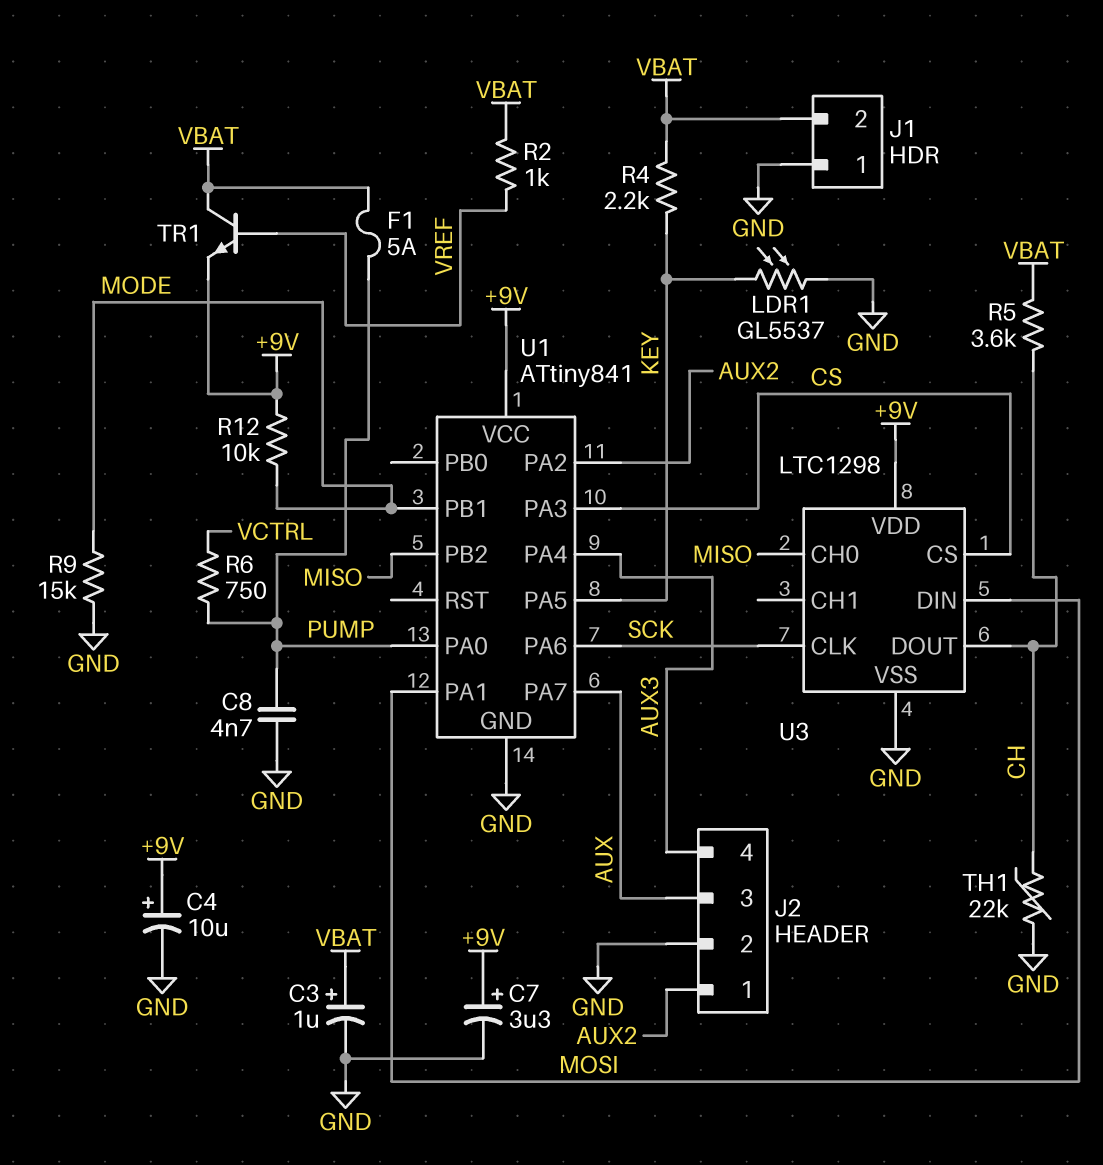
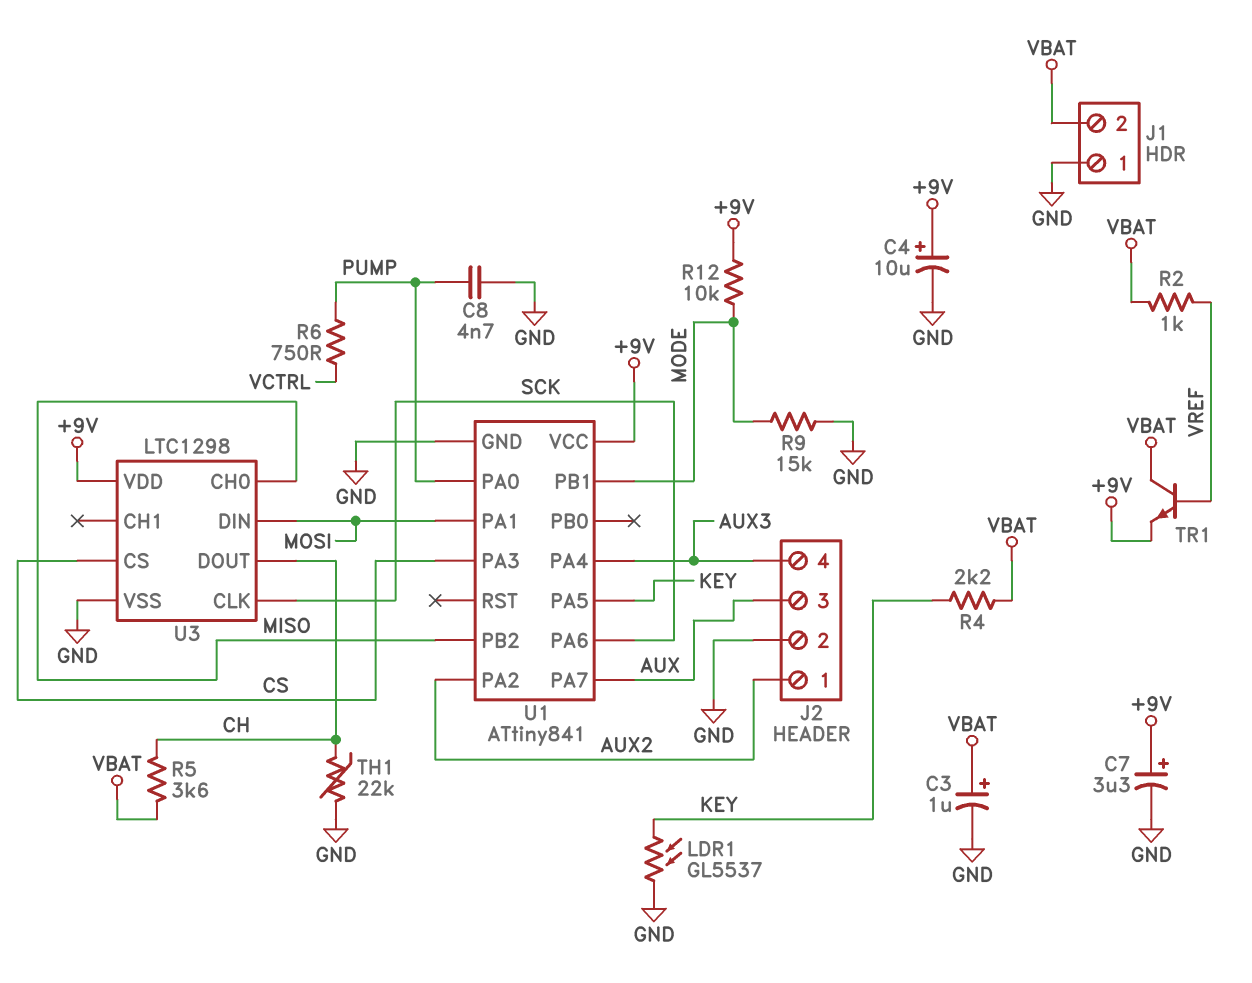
F1: 5A (PUMP, VBAT) -> none

